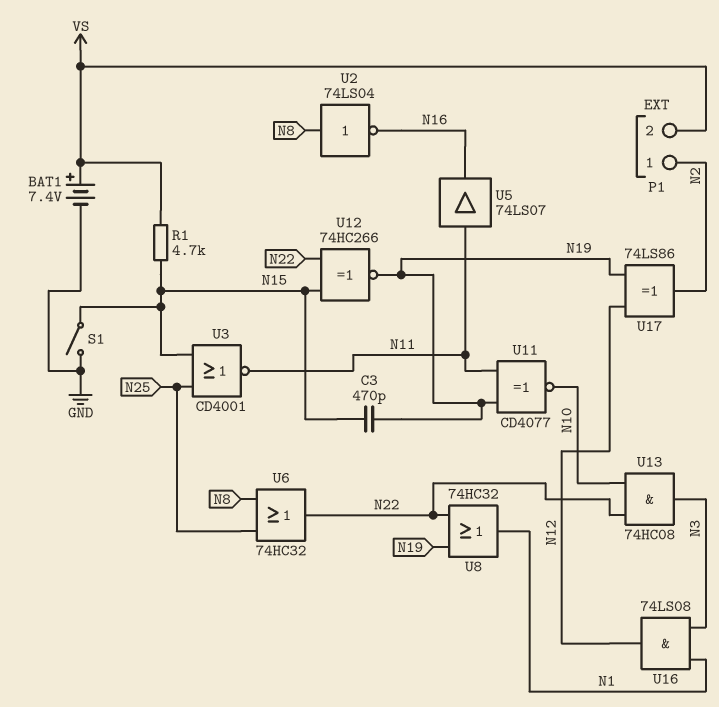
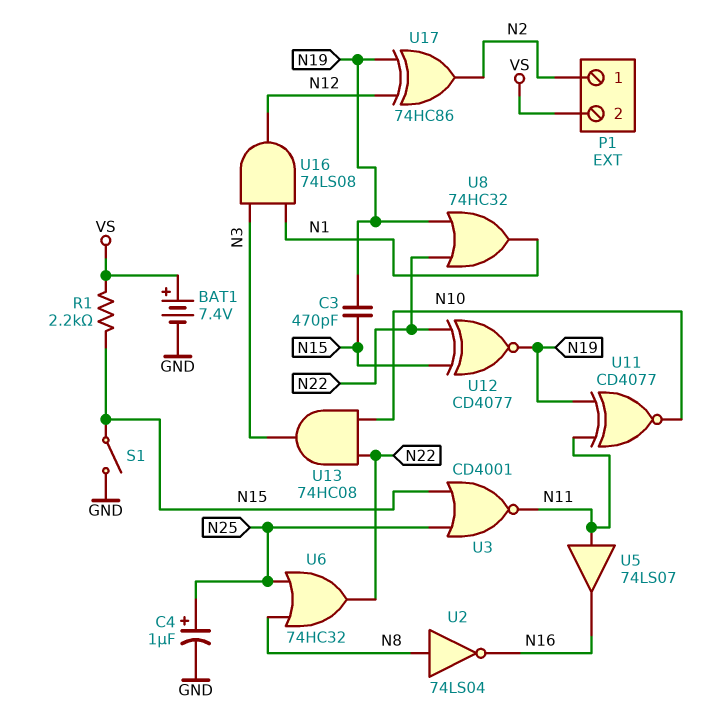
C4: none -> 1uF (plus N25, minus GND)
R1: 4.7k (N15, VS) -> 2.2k (N15, VS)
U12: XNOR 74HC266 (in N15, in N22, out N19) -> XNOR CD4077 (in N15, in N22, out N19)
U17: XOR 74LS86 (in N12, in N19, out N2) -> XOR 74HC86 (in N12, in N19, out N2)

